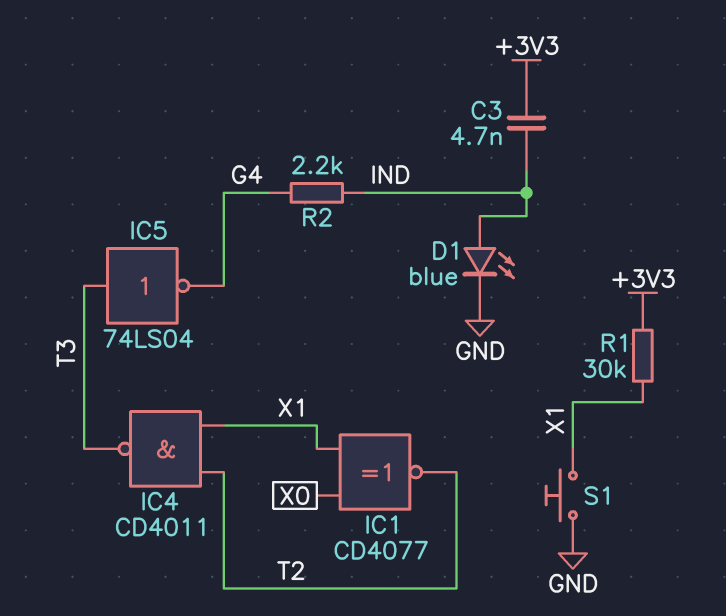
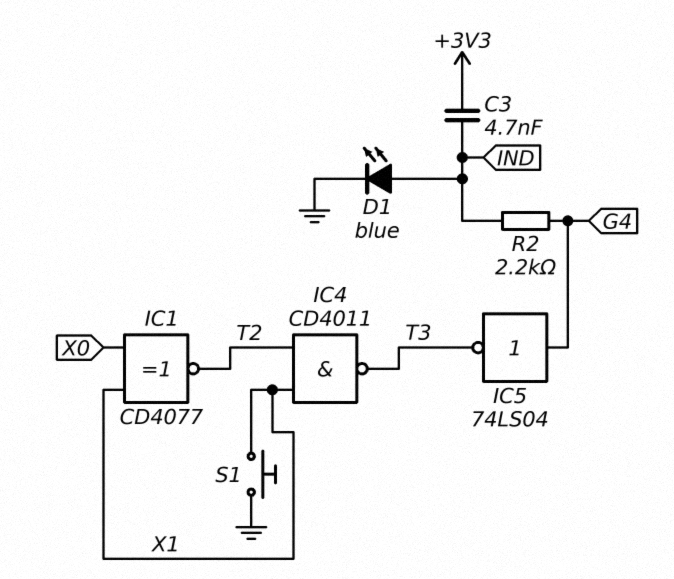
IC5: NOT 74LS04 (in T3, out G4) -> NOT 74LS04 (in G4, out T3)
R1: 30k (+3V3, X1) -> none

